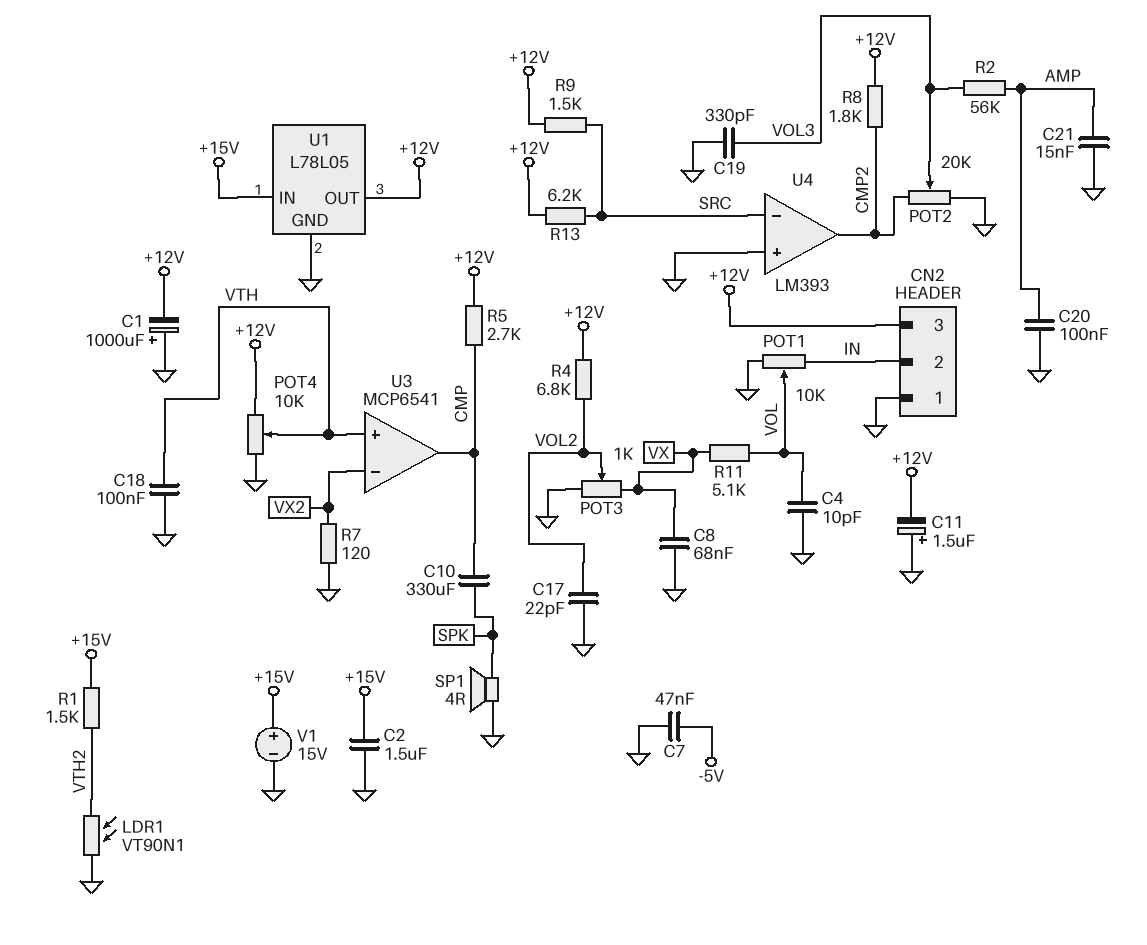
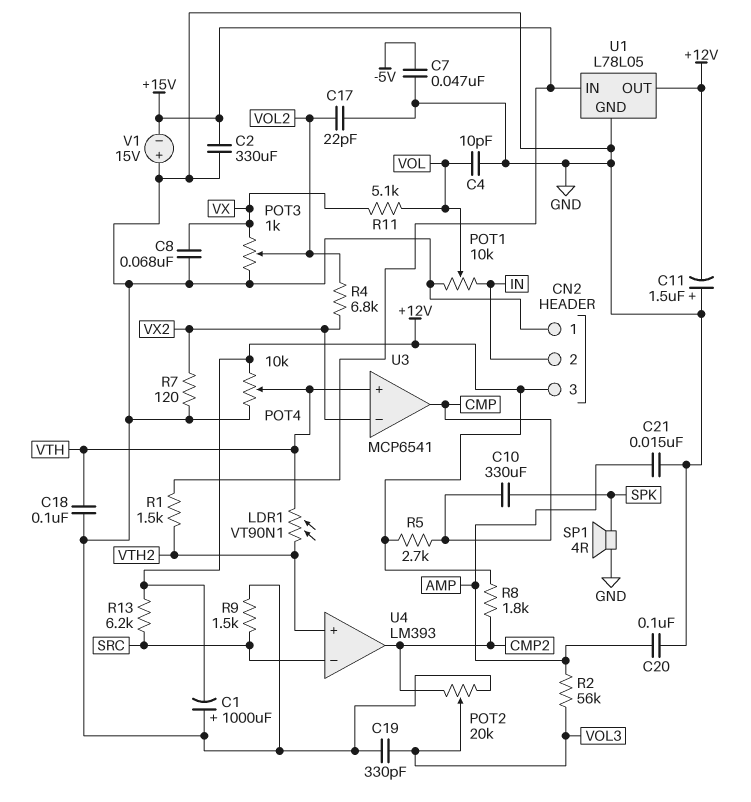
C2: 1.5uF (+15V, GND) -> 330uF (+15V, GND)
LDR1: VT90N1 (GND, VTH2) -> VT90N1 (VTH, VTH2)
R4: 6.8k (+12V, VOL2) -> 6.8k (VOL2, VX2)
R9: 1.5k (+12V, SRC) -> 1.5k (GND, SRC)
U4 pin in+: GND -> VTH2
V1: 15V (plus +15V, minus GND) -> 15V (plus GND, minus +15V)

